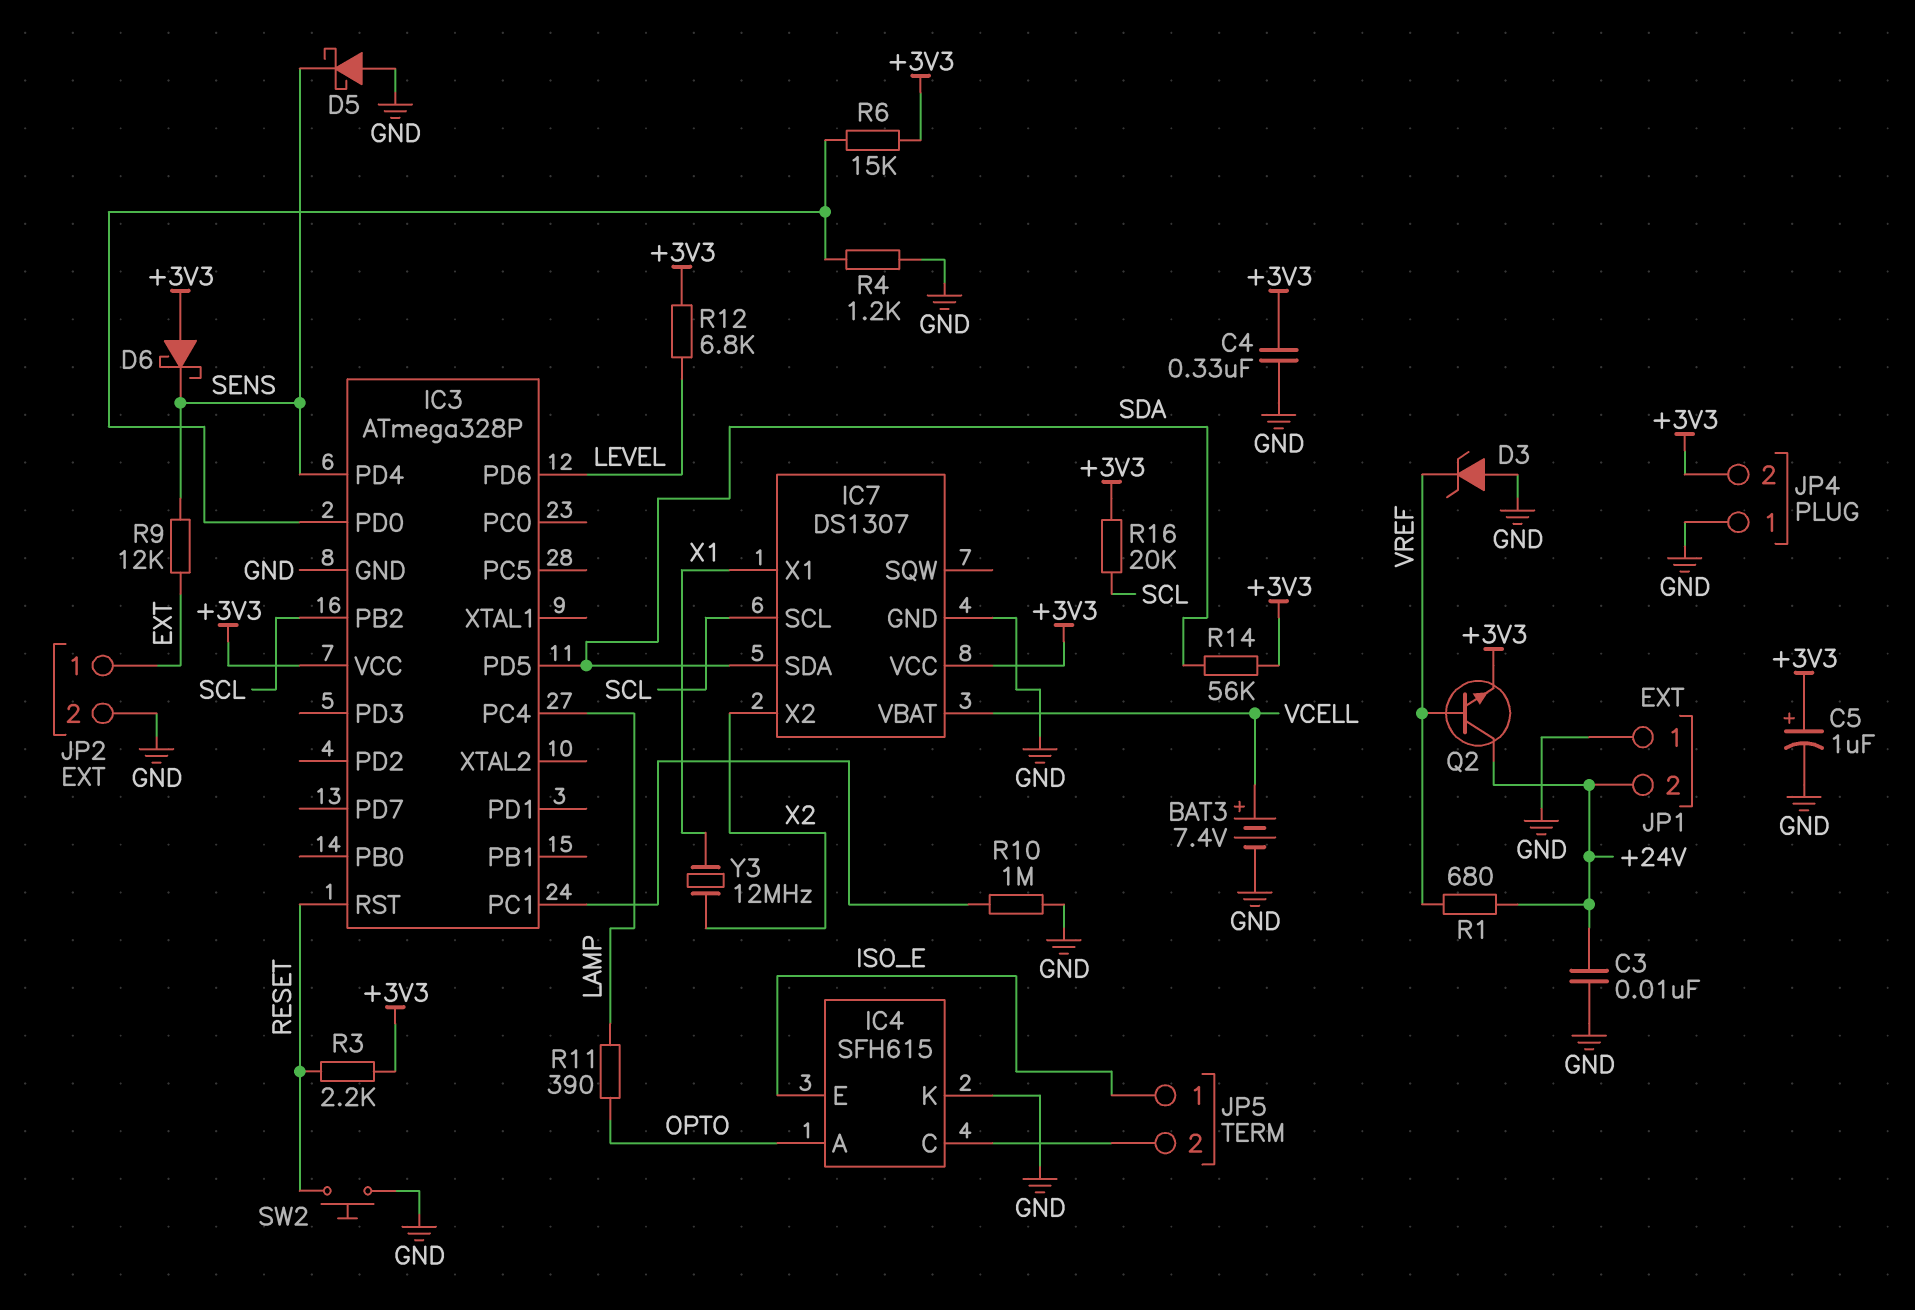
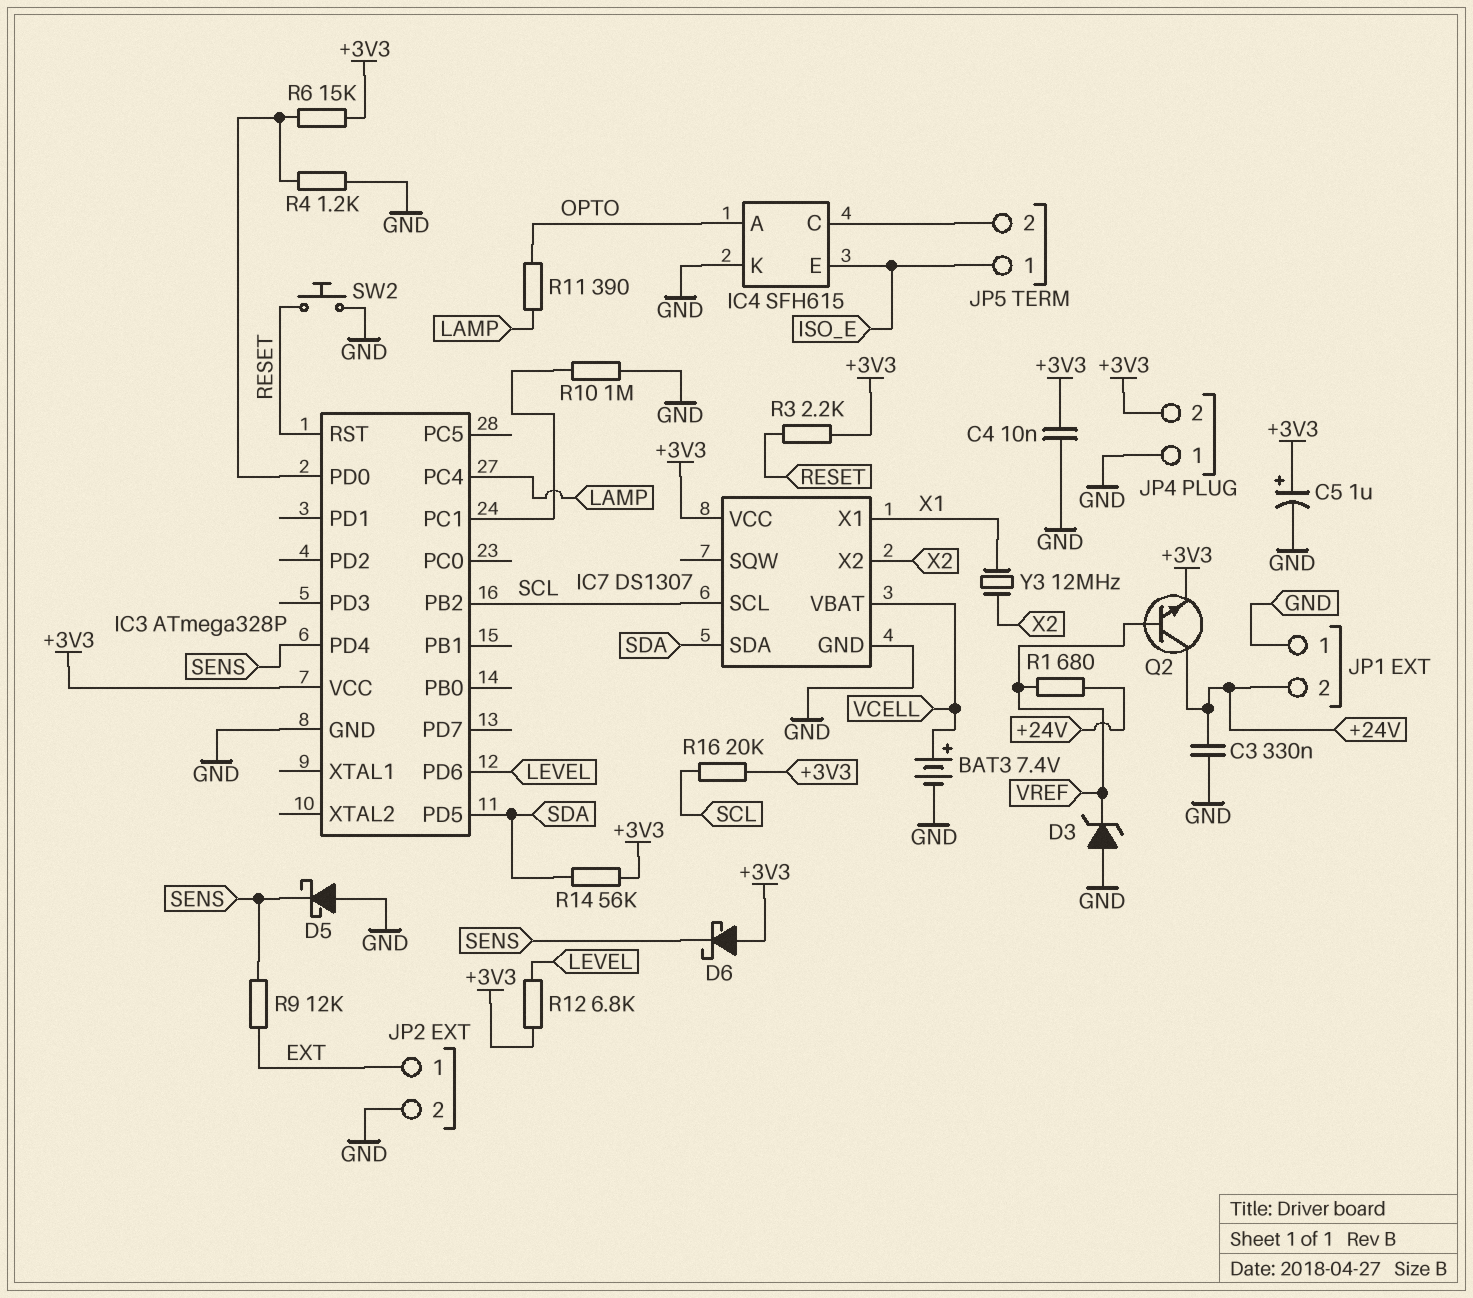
C3: 10nF (+24V, GND) -> 330nF (+24V, GND)
C4: 330nF (+3V3, GND) -> 10nF (+3V3, GND)

